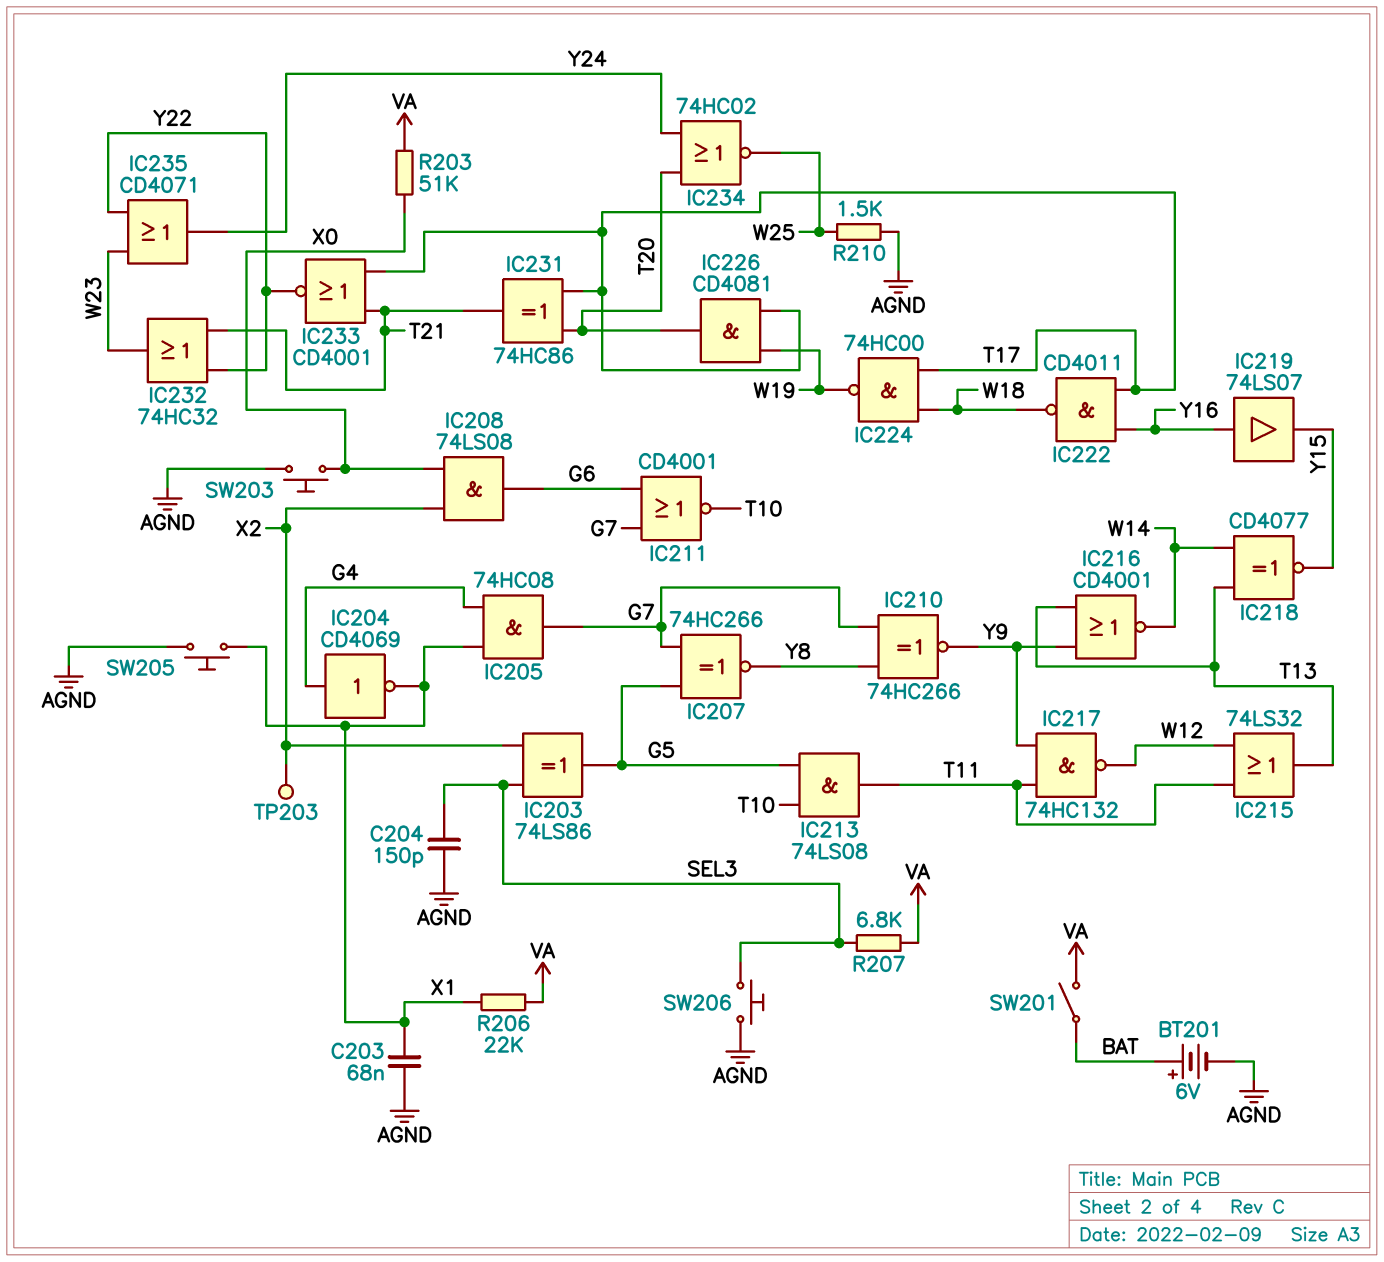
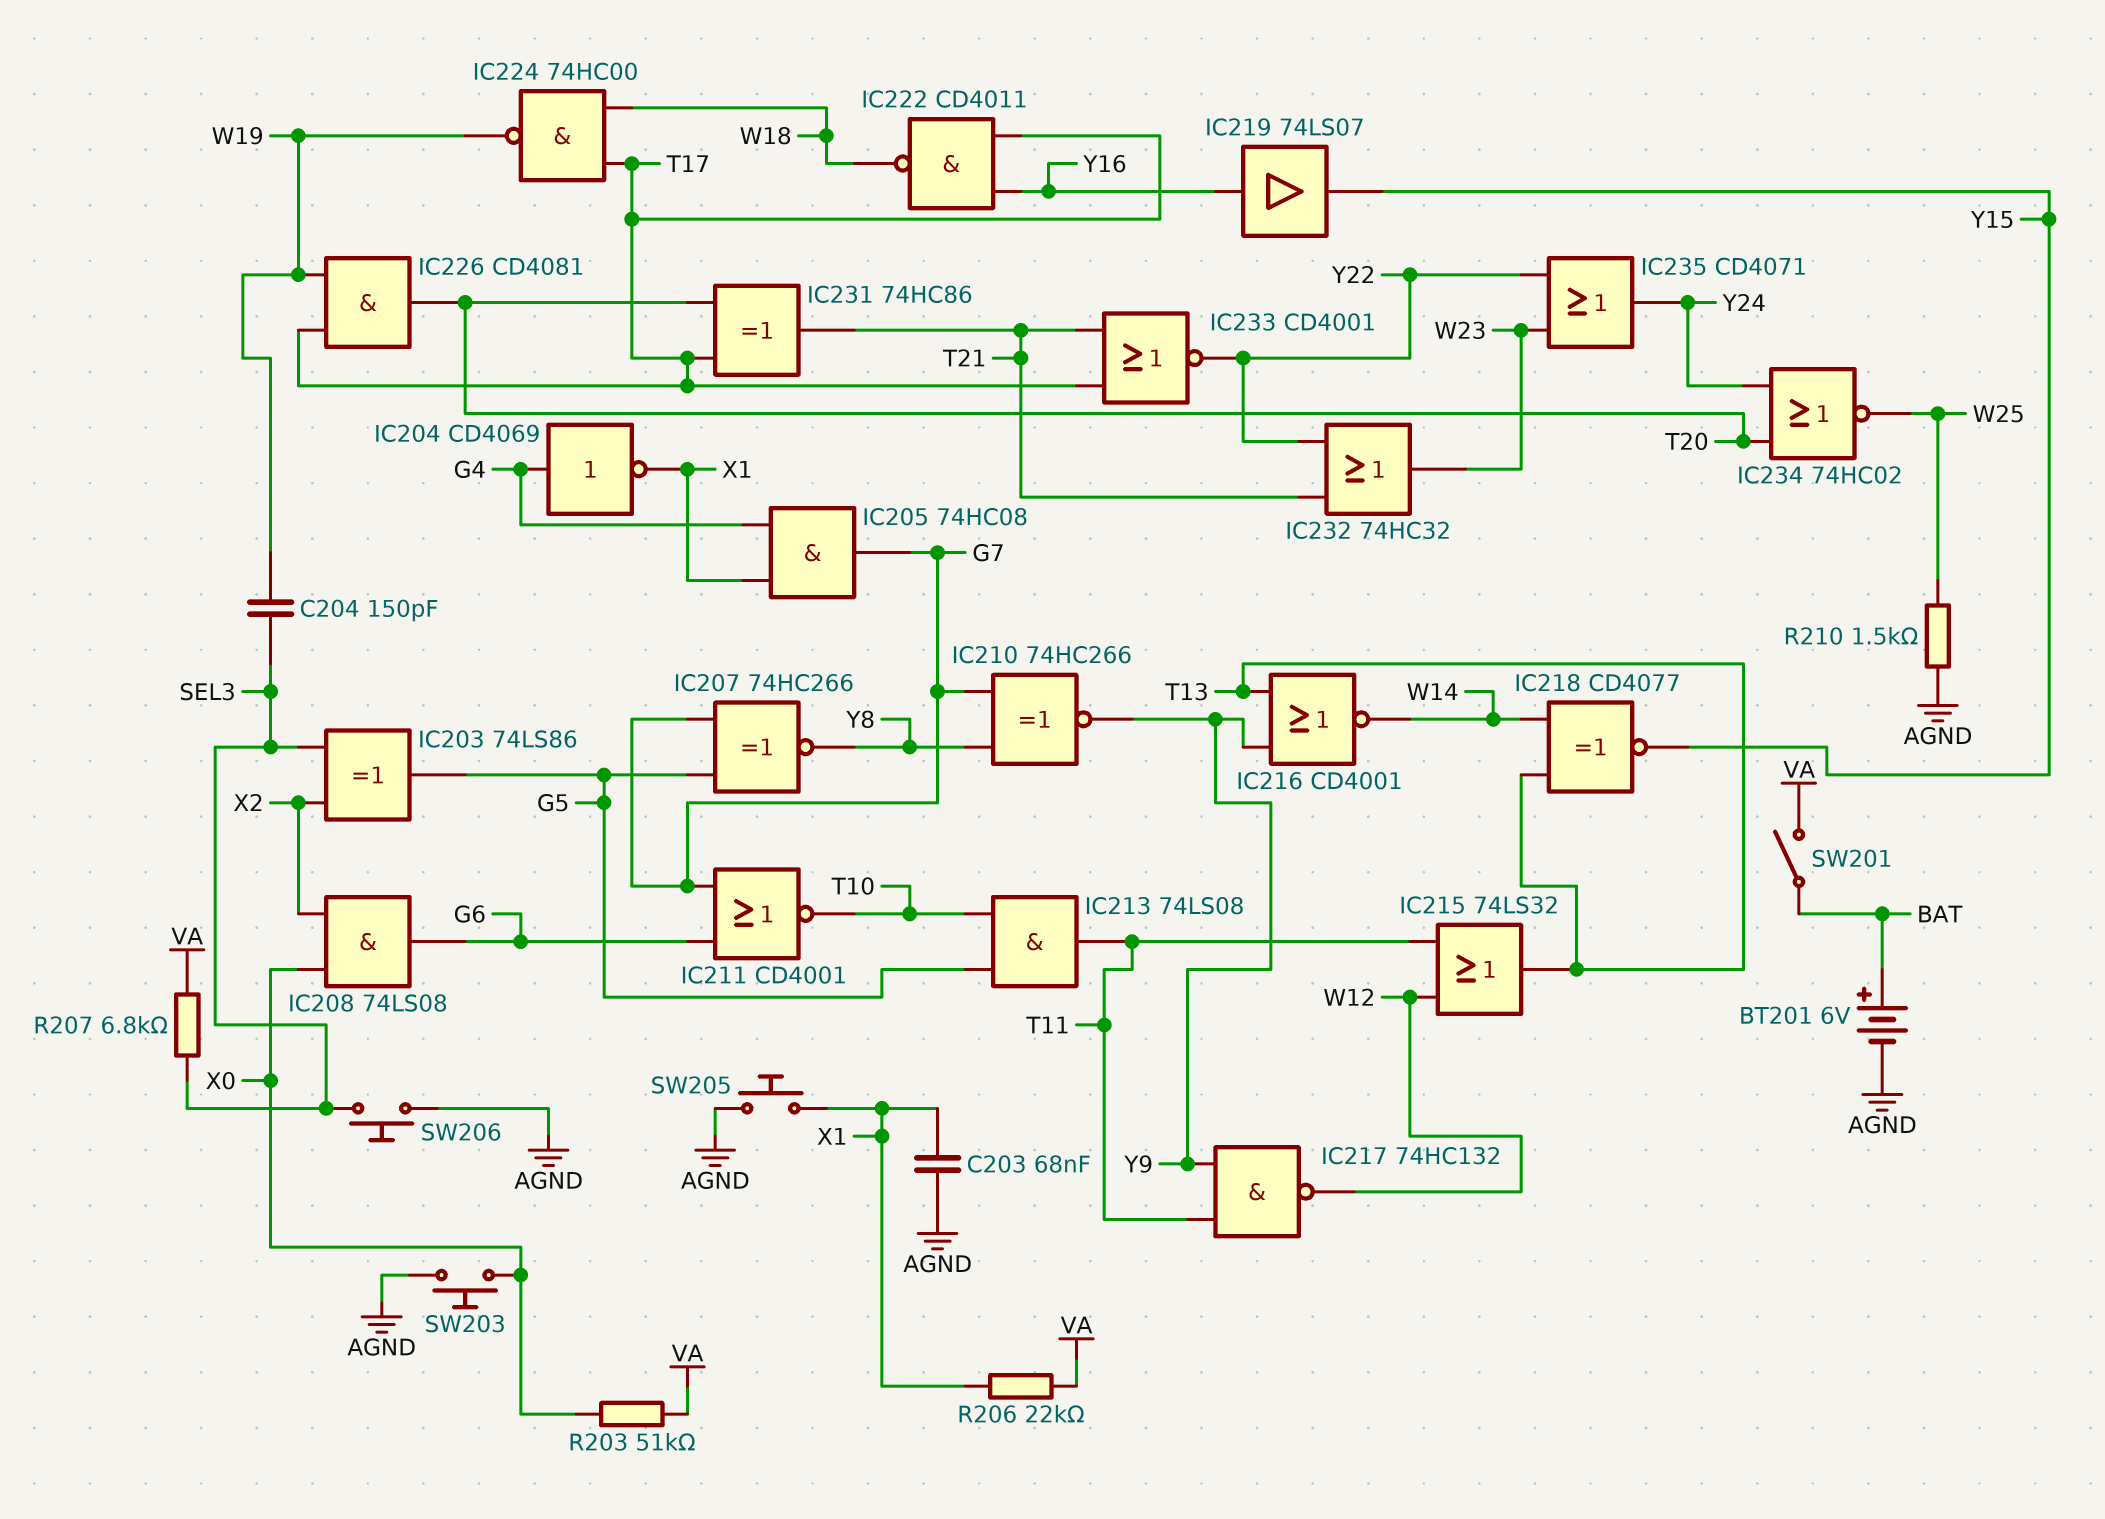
C204: 150pF (AGND, SEL3) -> 150pF (SEL3, W19)
TP203: test point (X2) -> none

